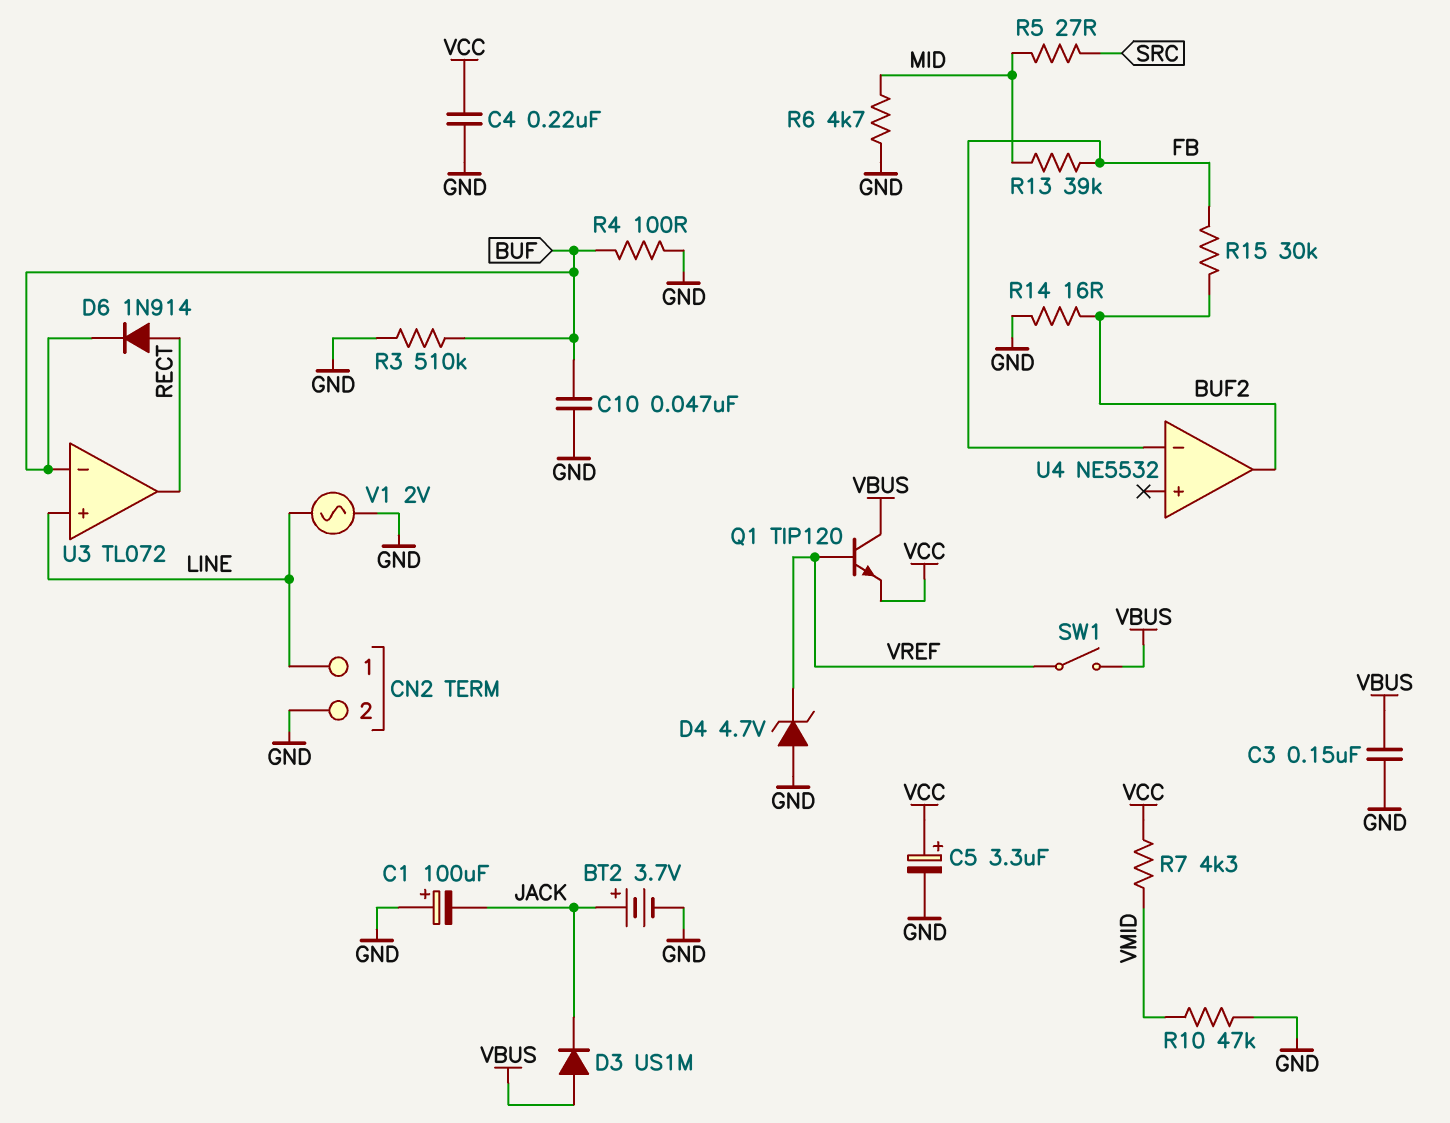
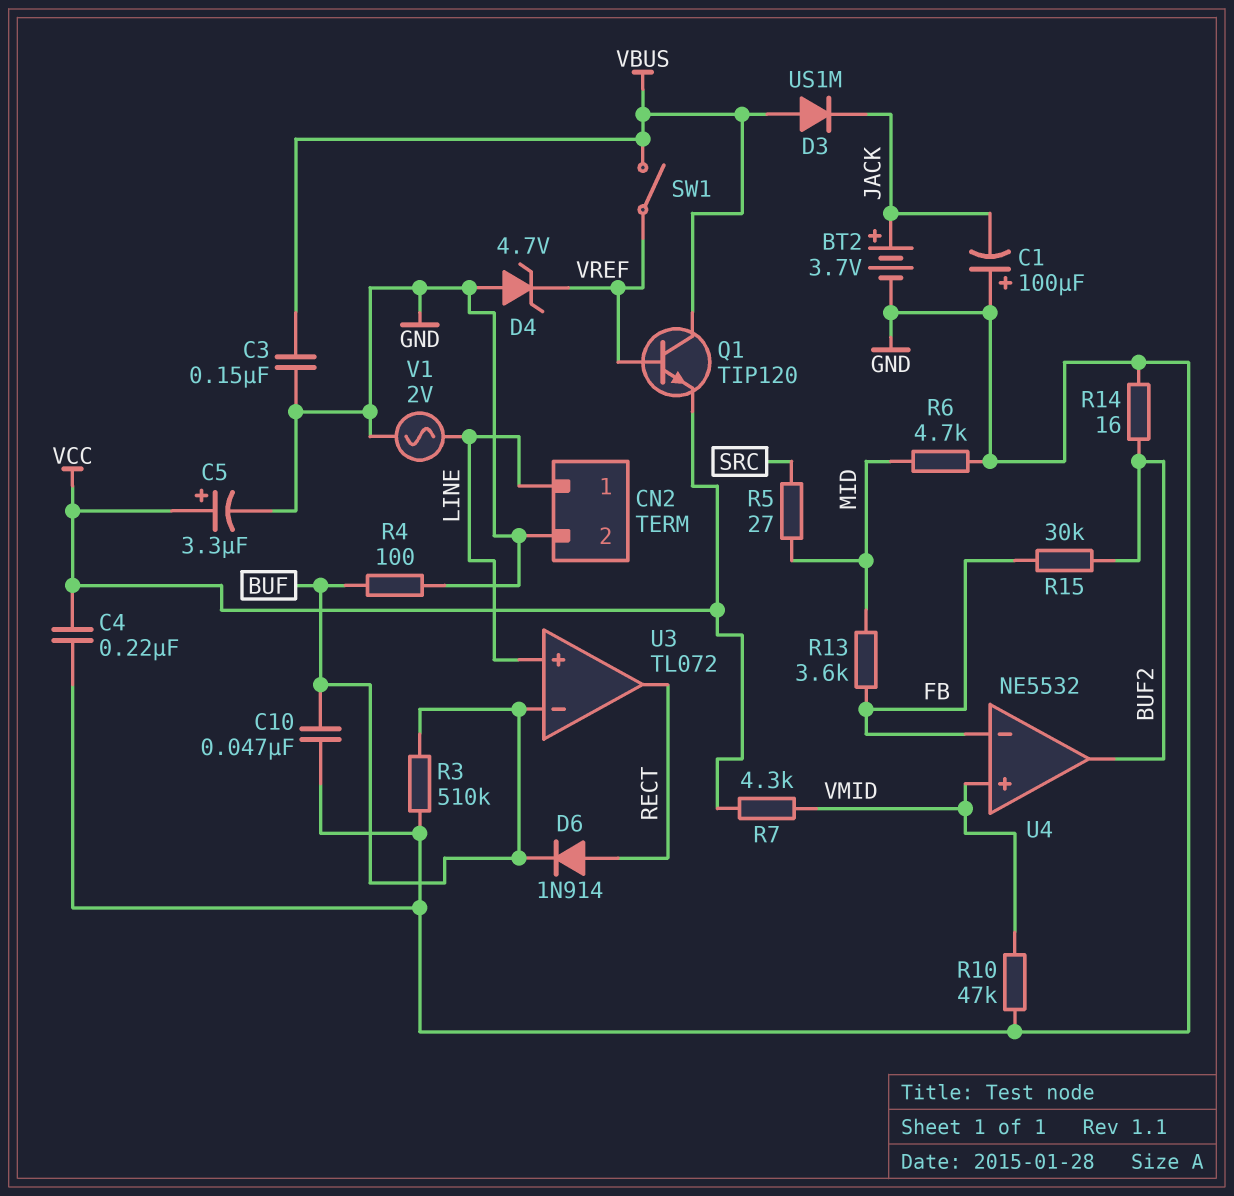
R13: 39k (FB, MID) -> 3.6k (FB, MID)
U4 pin in+: none -> VMID

